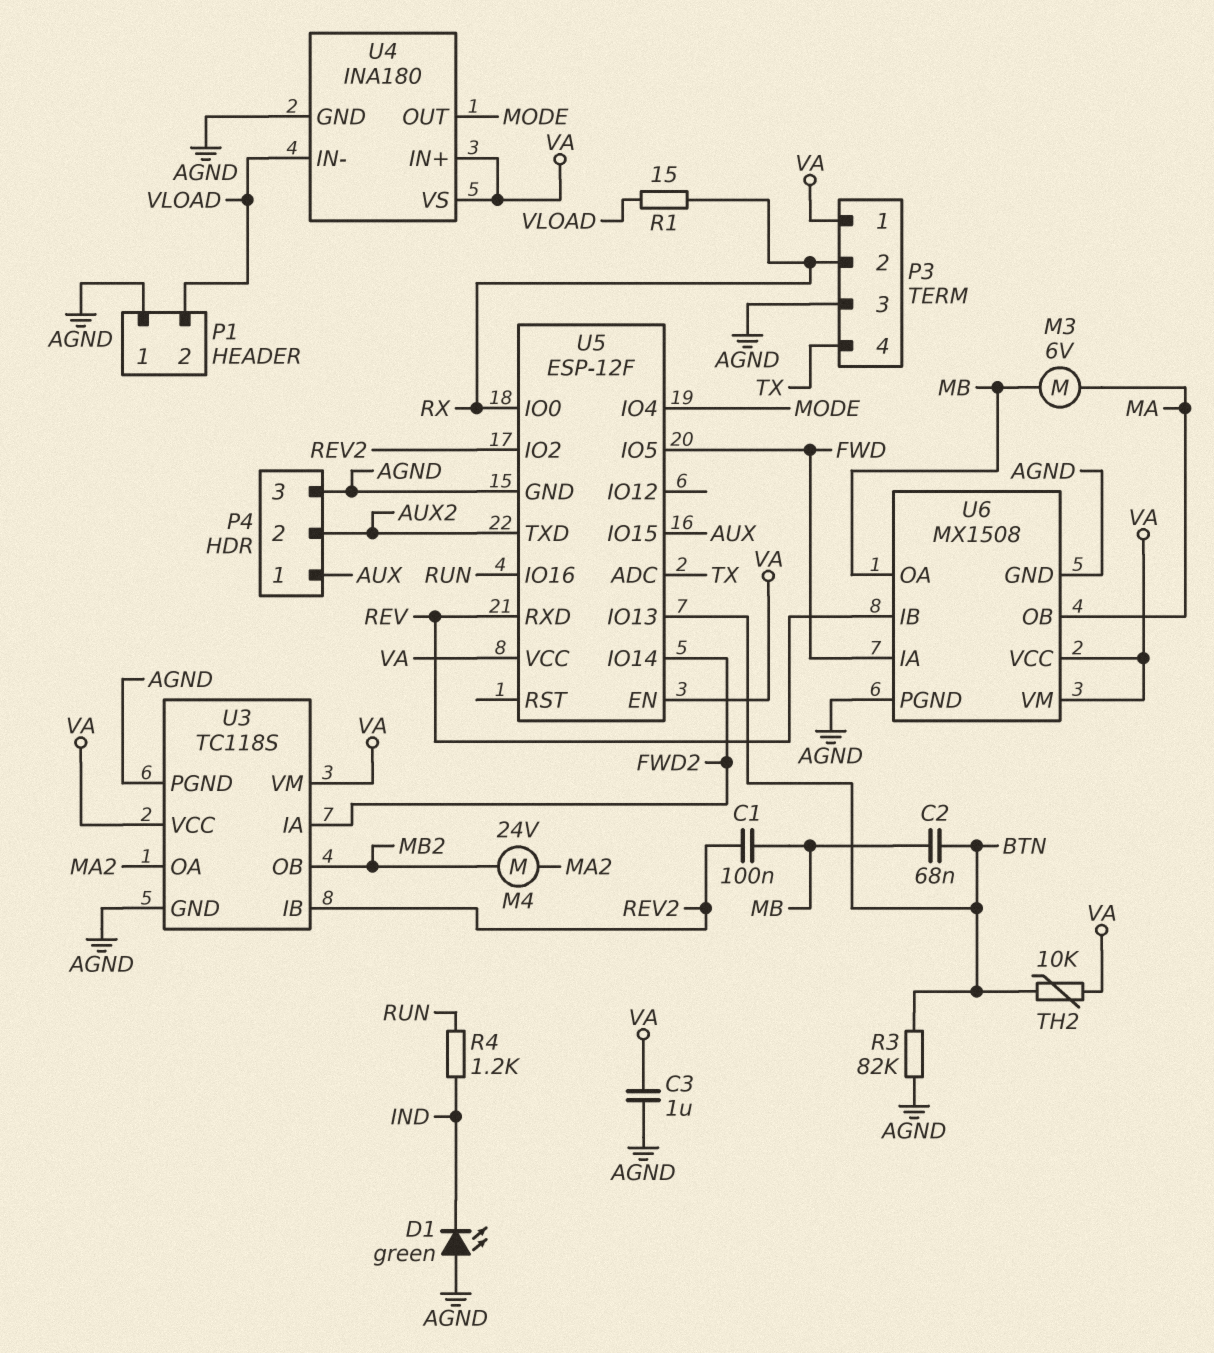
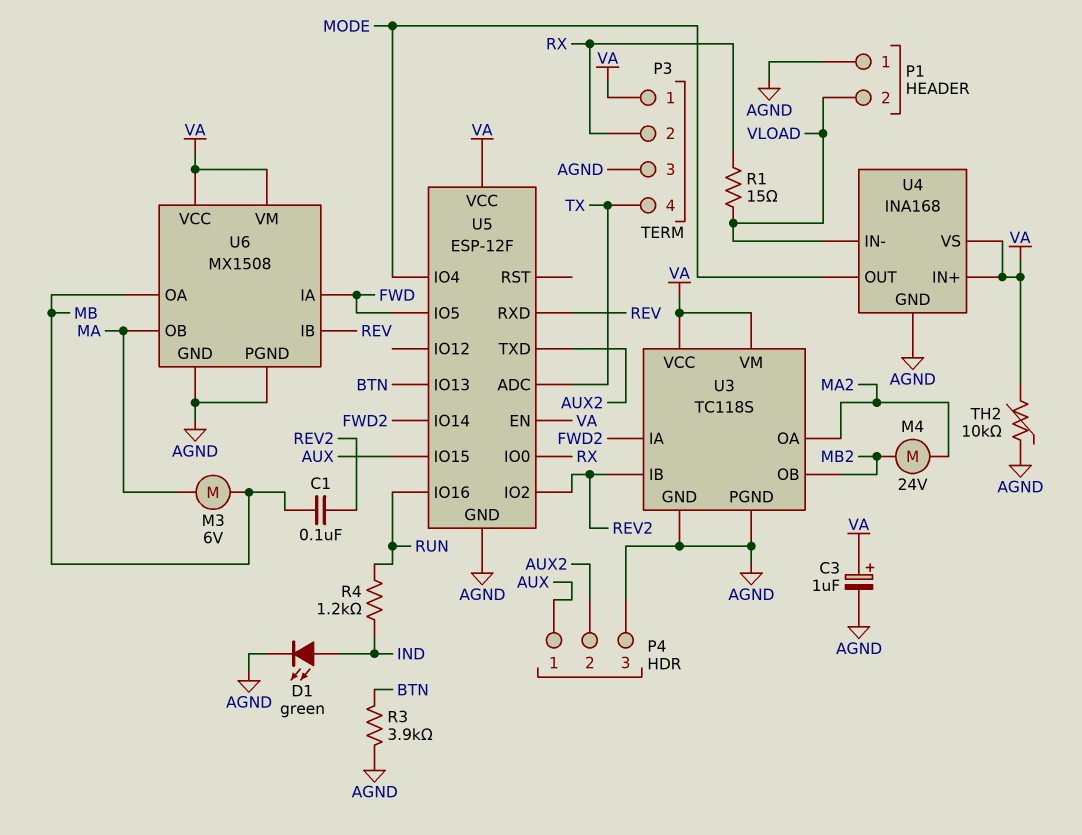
C2: 68nF (BTN, MB) -> none
C3: 1uF (AGND, VA) -> 1uF (plus VA, minus AGND)
D1: LED green (A AGND, K IND) -> LED green (A IND, K AGND)
R3: 82k (AGND, BTN) -> 3.9k (AGND, BTN)
TH2: 10k (BTN, VA) -> 10k (AGND, VA)
U4: INA180 -> INA168

